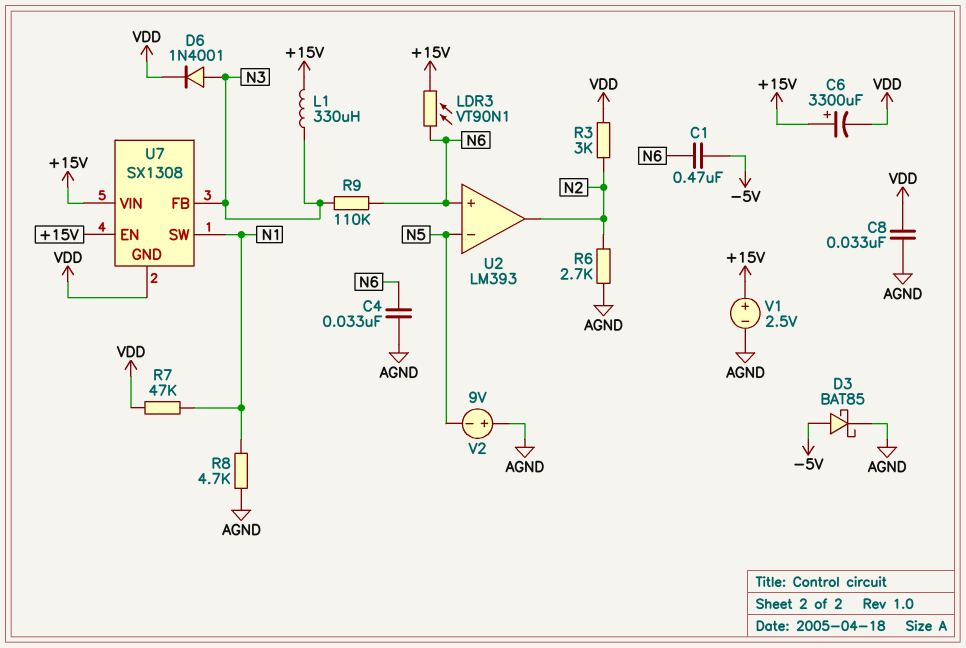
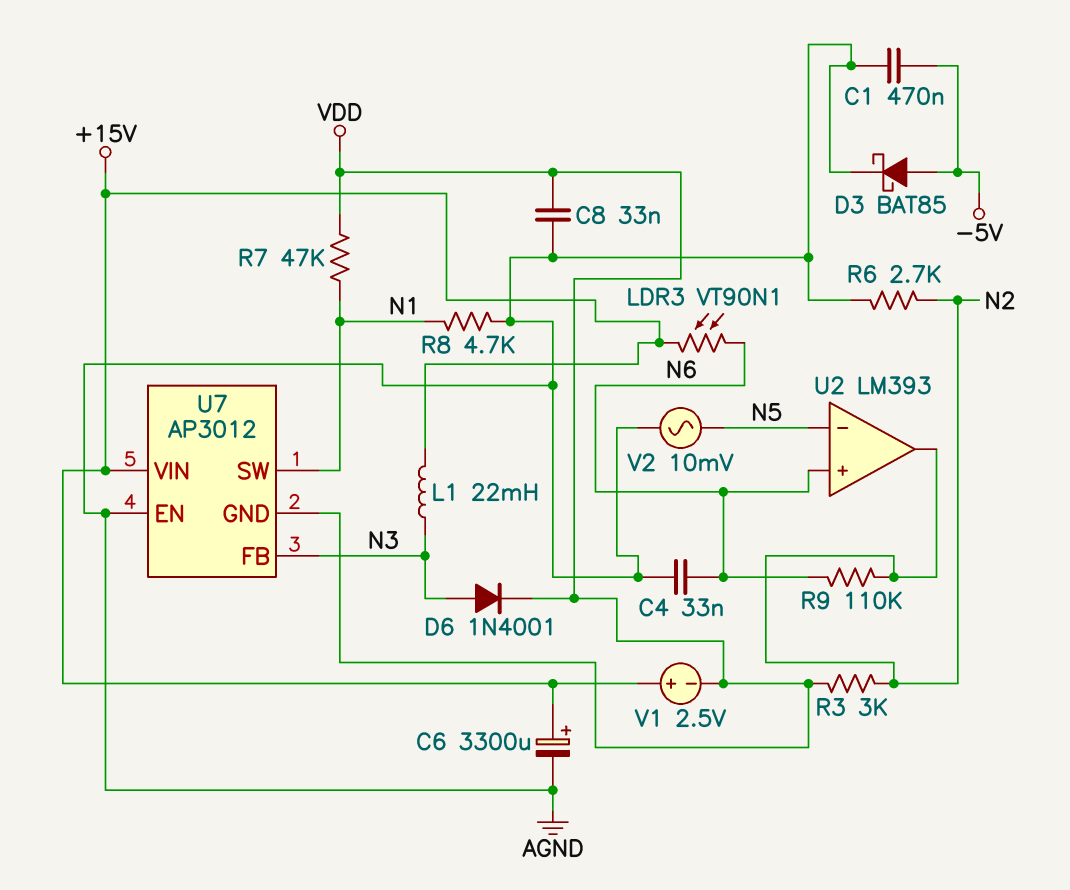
C1: 470nF (-5V, N6) -> 470nF (-5V, AGND)
C6: 3300uF (plus +15V, minus VDD) -> 3300uF (plus +15V, minus AGND)
L1: 330uH (+15V, N3) -> 22mH (+15V, N3)
R9: 110k (N3, N6) -> 110k (N2, N6)
U7: SX1308 -> AP3012
U7 pin EN: +15V -> AGND
V1: 2.5V (plus +15V, minus AGND) -> 2.5V (plus +15V, minus VDD)
V2: 9V (plus AGND, minus N5) -> AC 10mV (AGND, N5)

